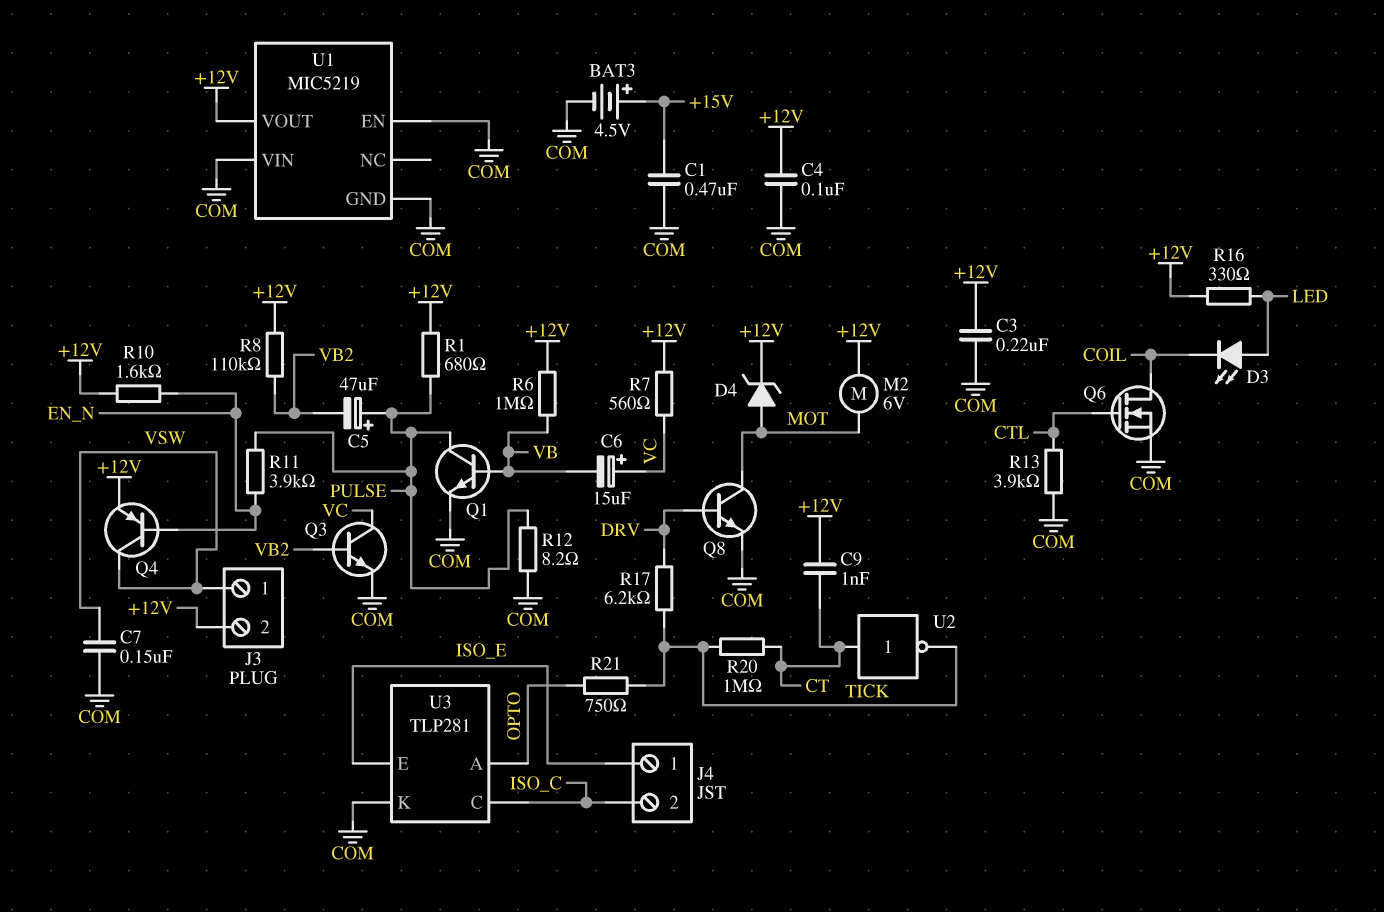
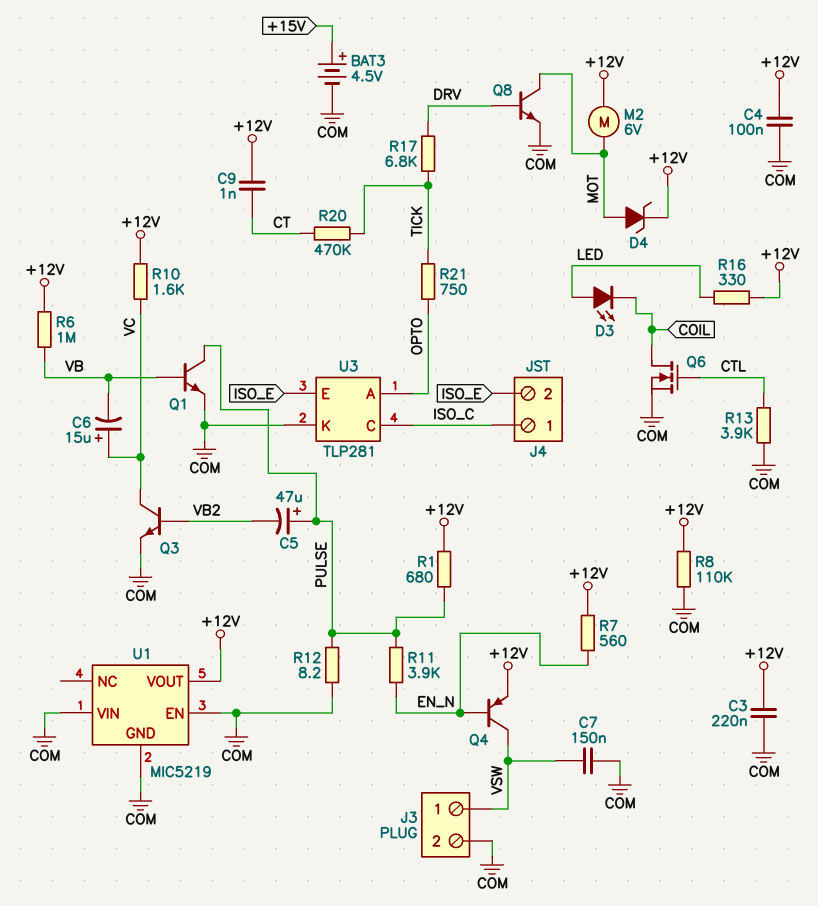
C1: 470nF (+15V, COM) -> none
J3 pin 2: +12V -> COM
J4 pin 1: ISO_E -> ISO_C
J4 pin 2: ISO_C -> ISO_E
R7: 560 (+12V, VC) -> 560 (+12V, EN_N)
R8: 110k (+12V, VB2) -> 110k (+12V, COM)
R10: 1.6k (+12V, EN_N) -> 1.6k (+12V, VC)
R17: 6.2k (DRV, TICK) -> 6.8k (DRV, TICK)
R20: 1M (CT, TICK) -> 470k (CT, TICK)
U2: NOT (in CT, out TICK) -> none

